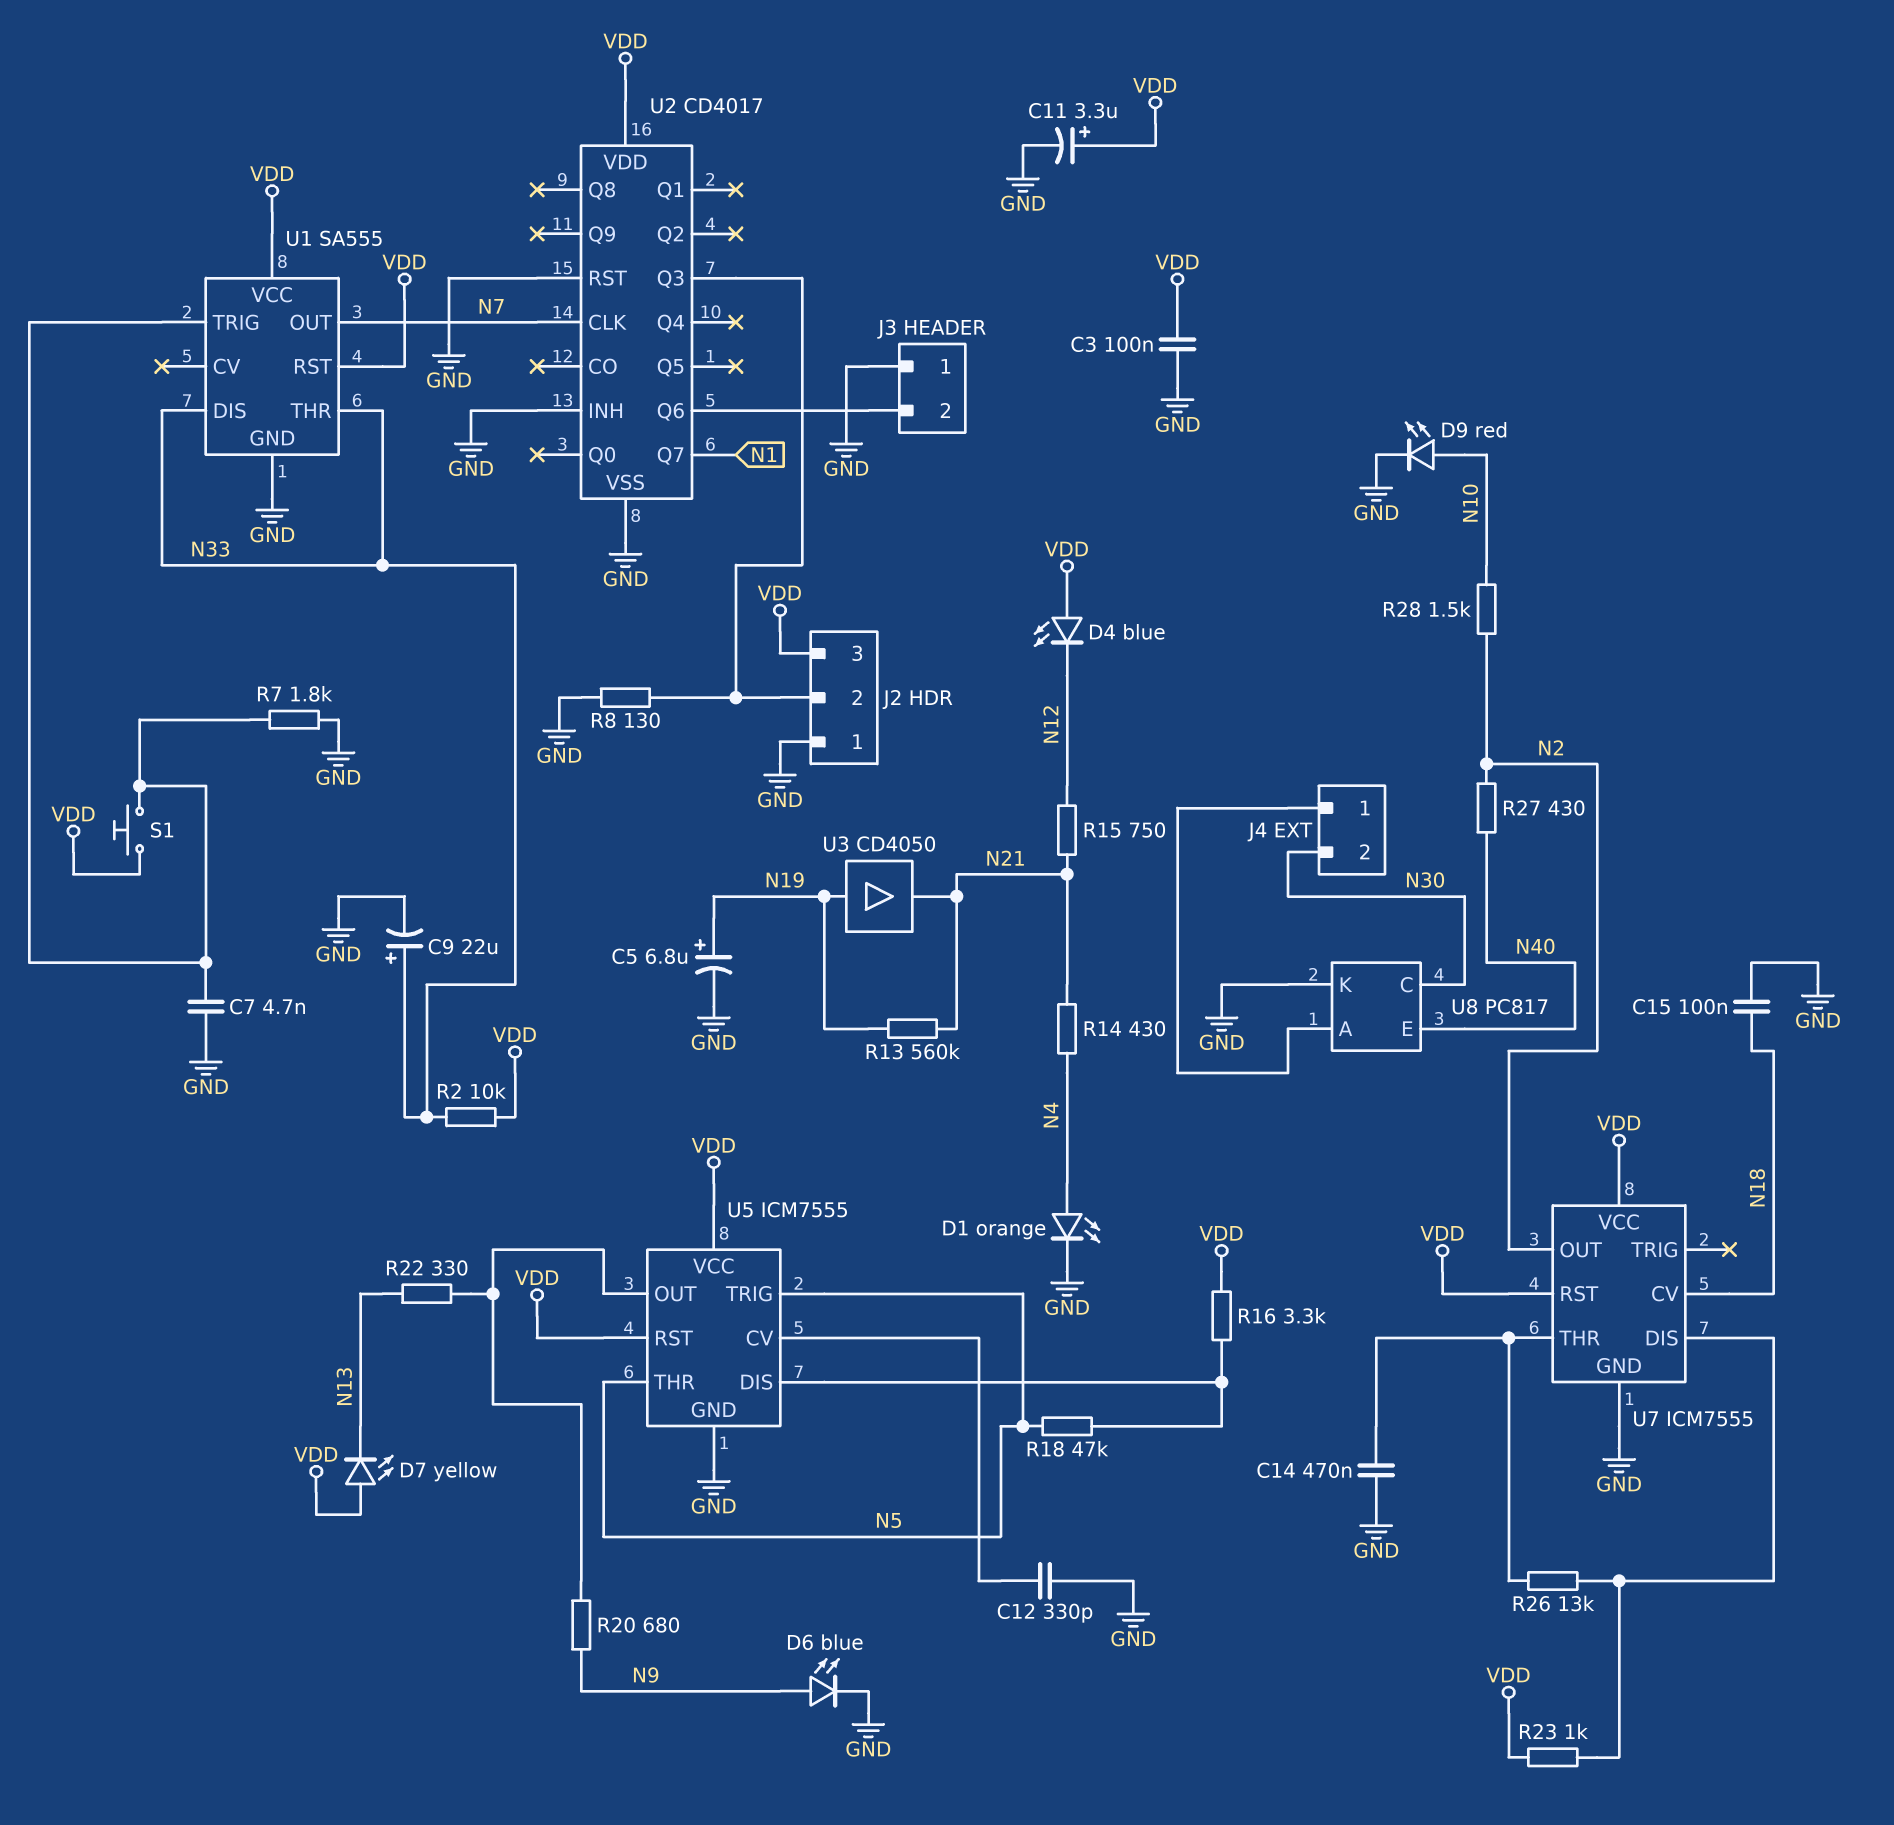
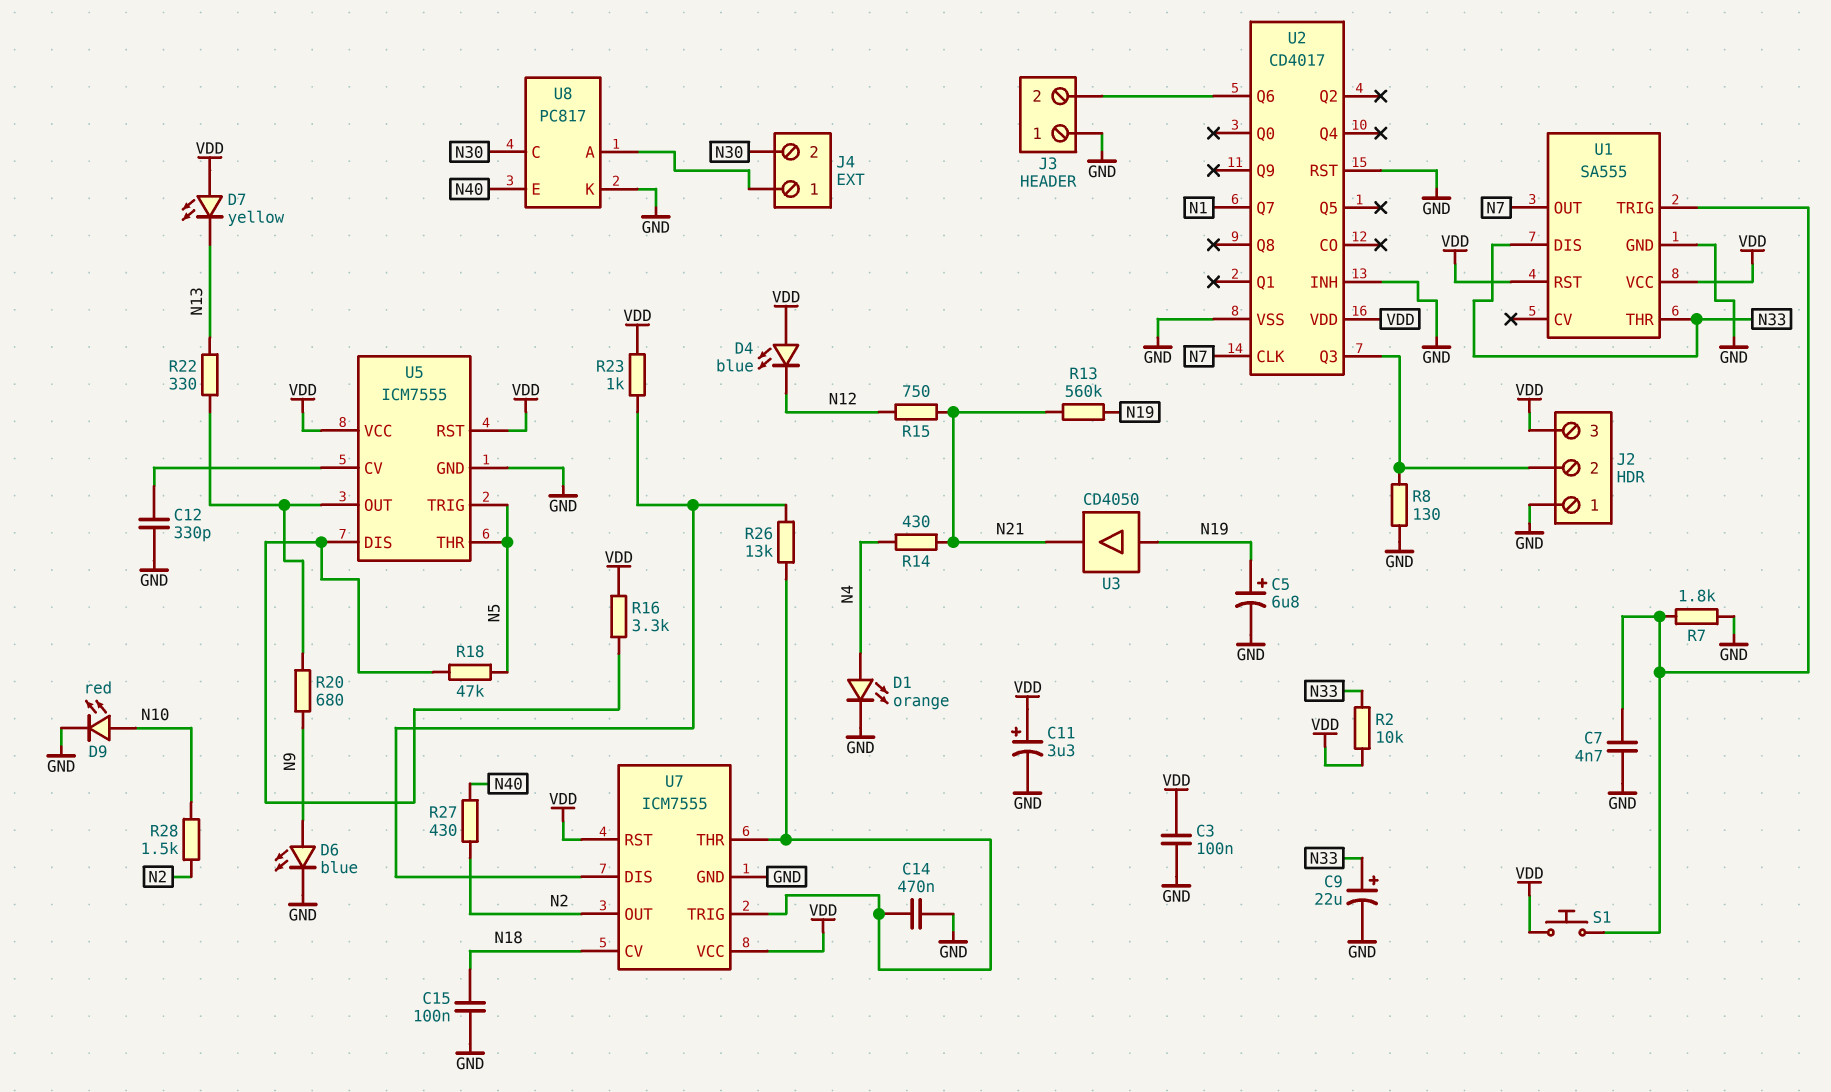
U7 pin TRIG: none -> U7/THR

